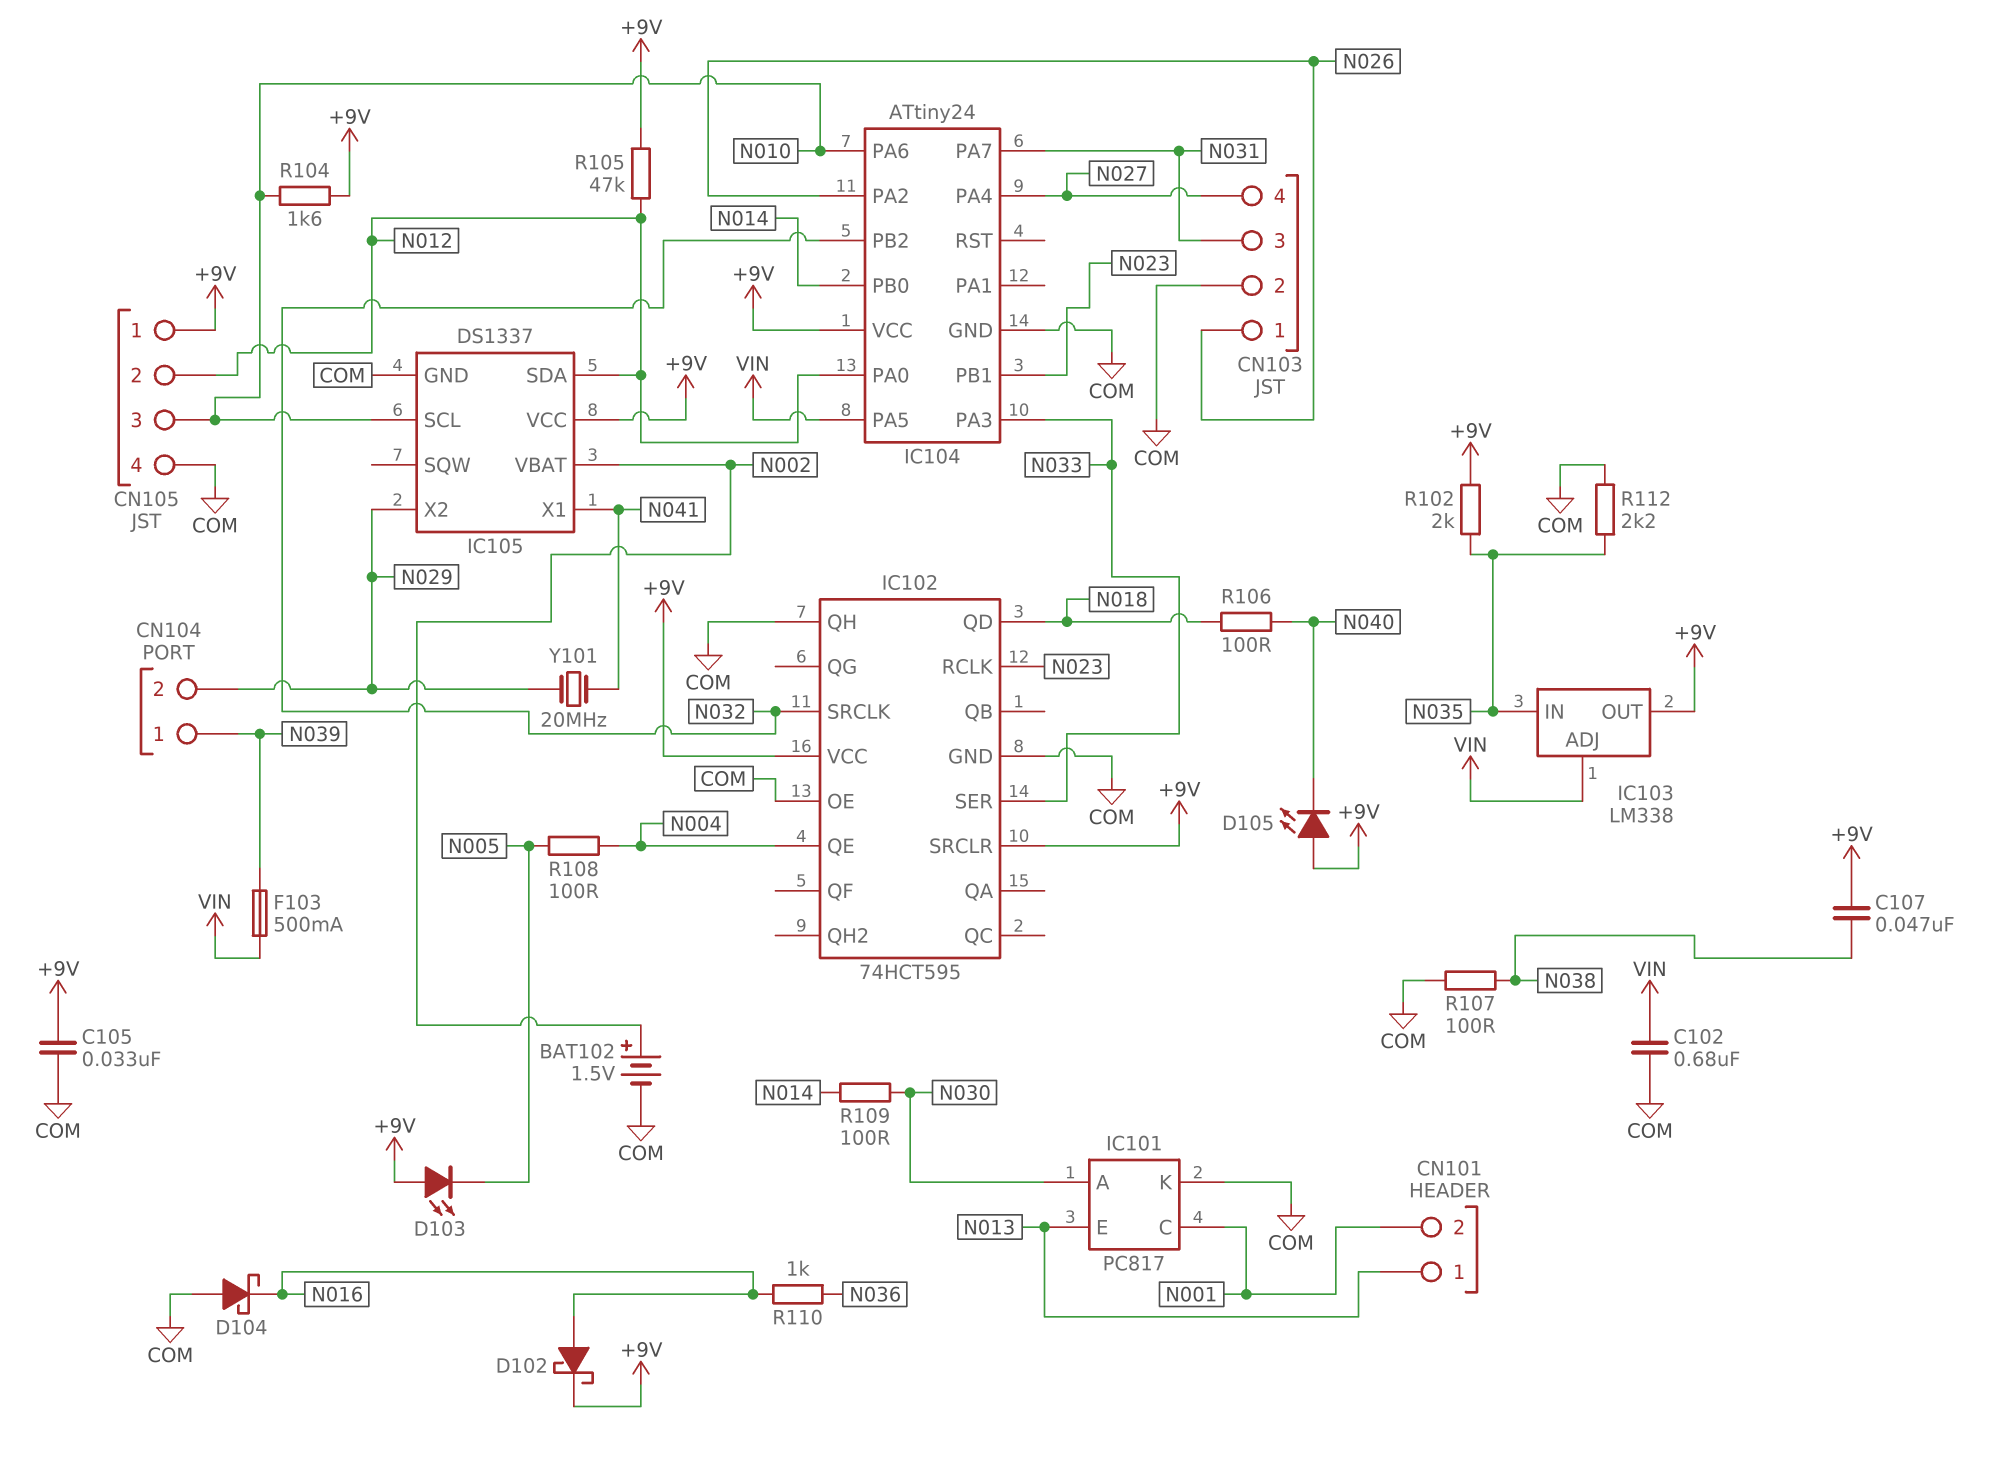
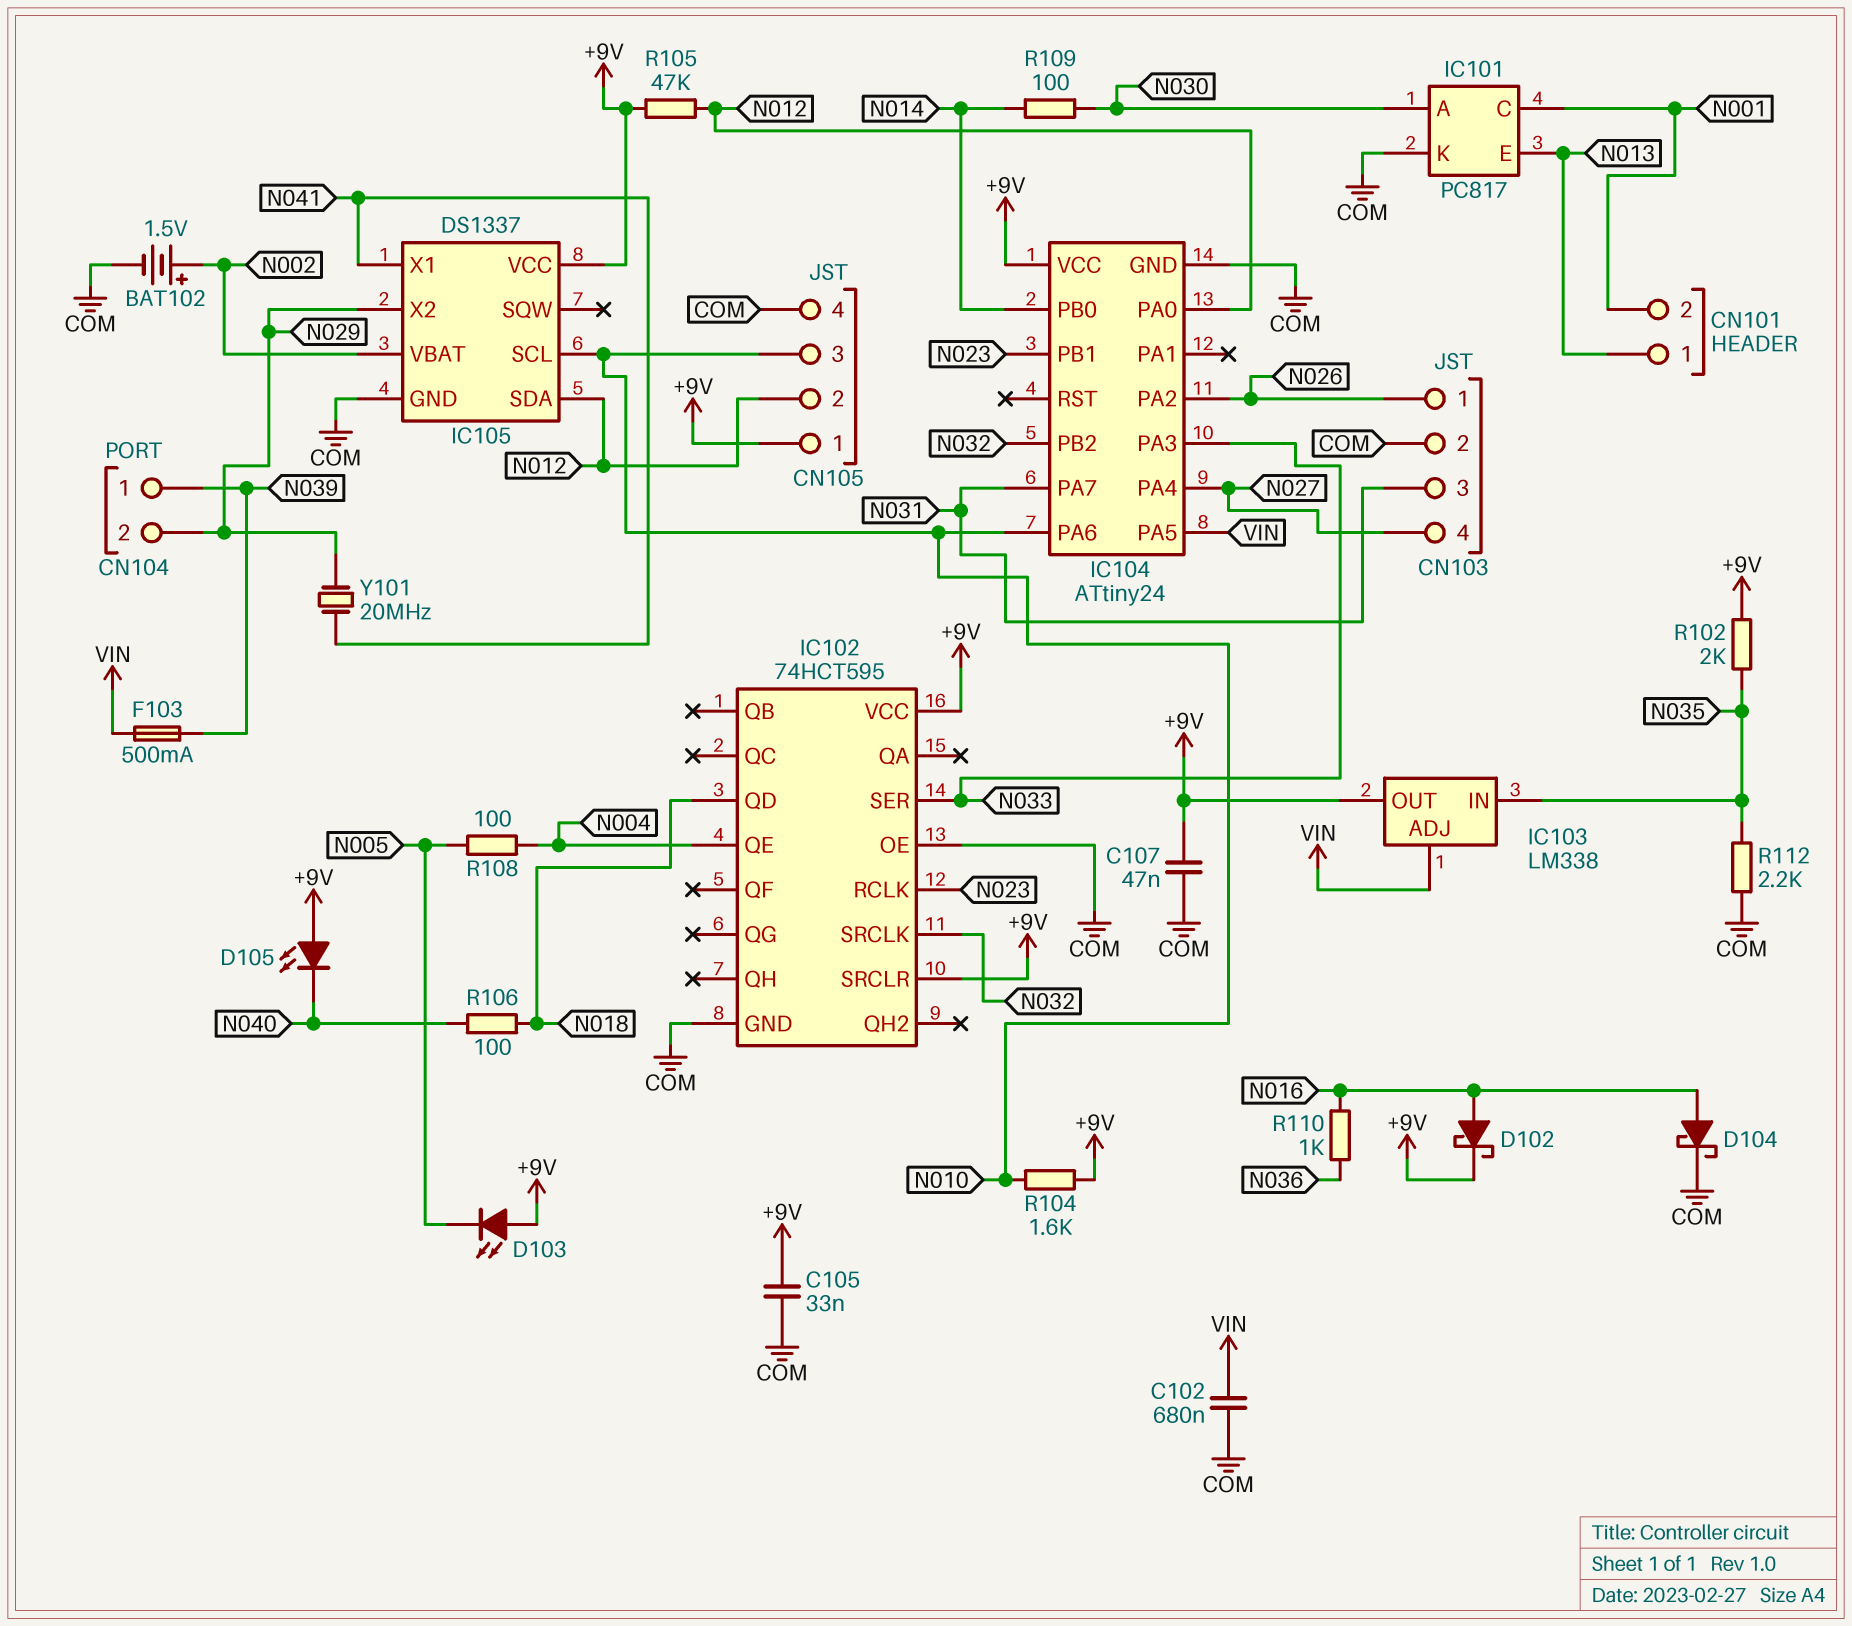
C107: 47nF (+9V, N038) -> 47nF (+9V, COM)
D104: schottky (A COM, K N016) -> schottky (A N016, K COM)
IC102 pin QH: COM -> none
R107: 100 (COM, N038) -> none

